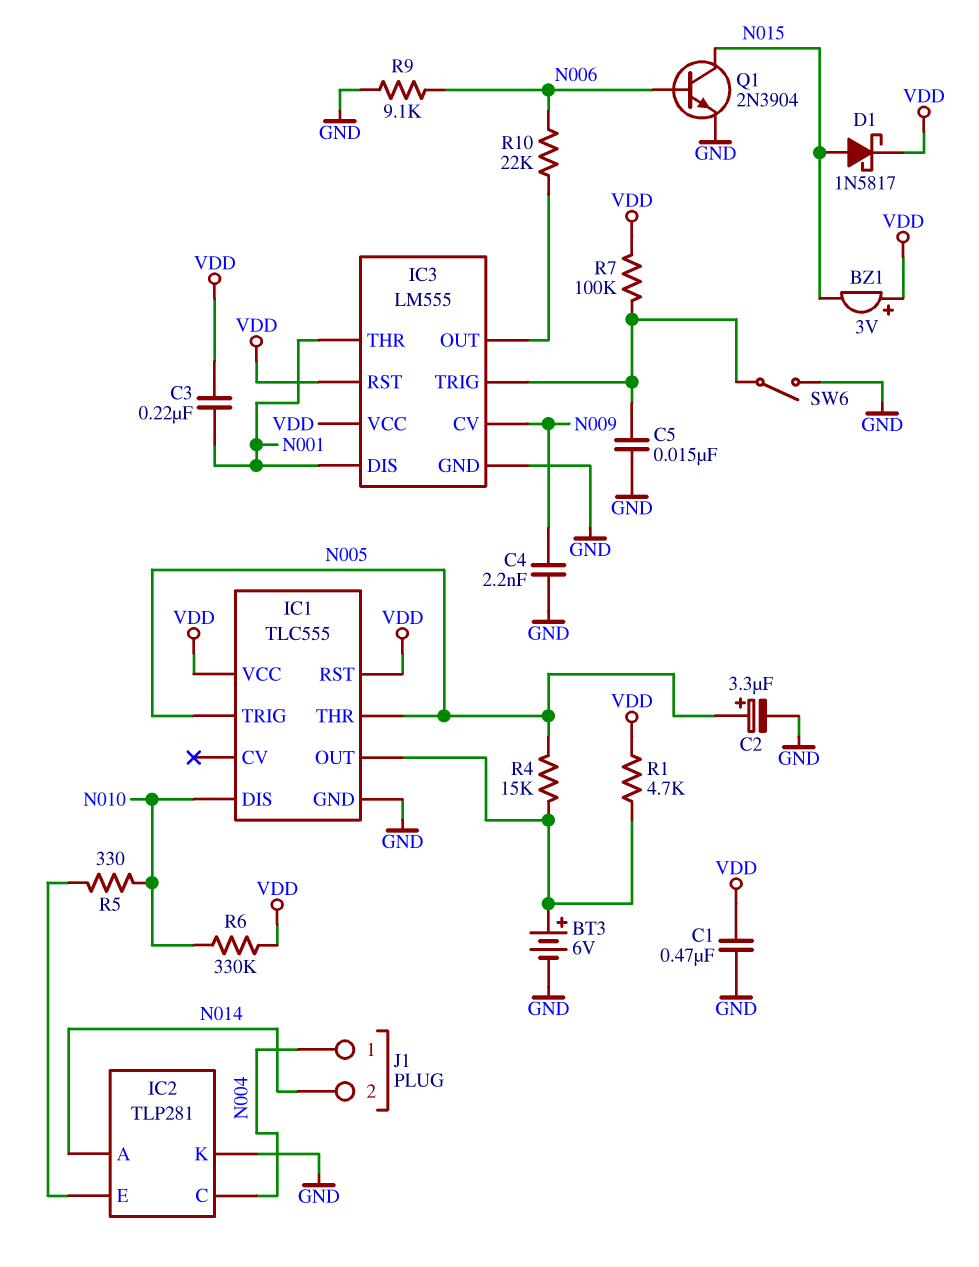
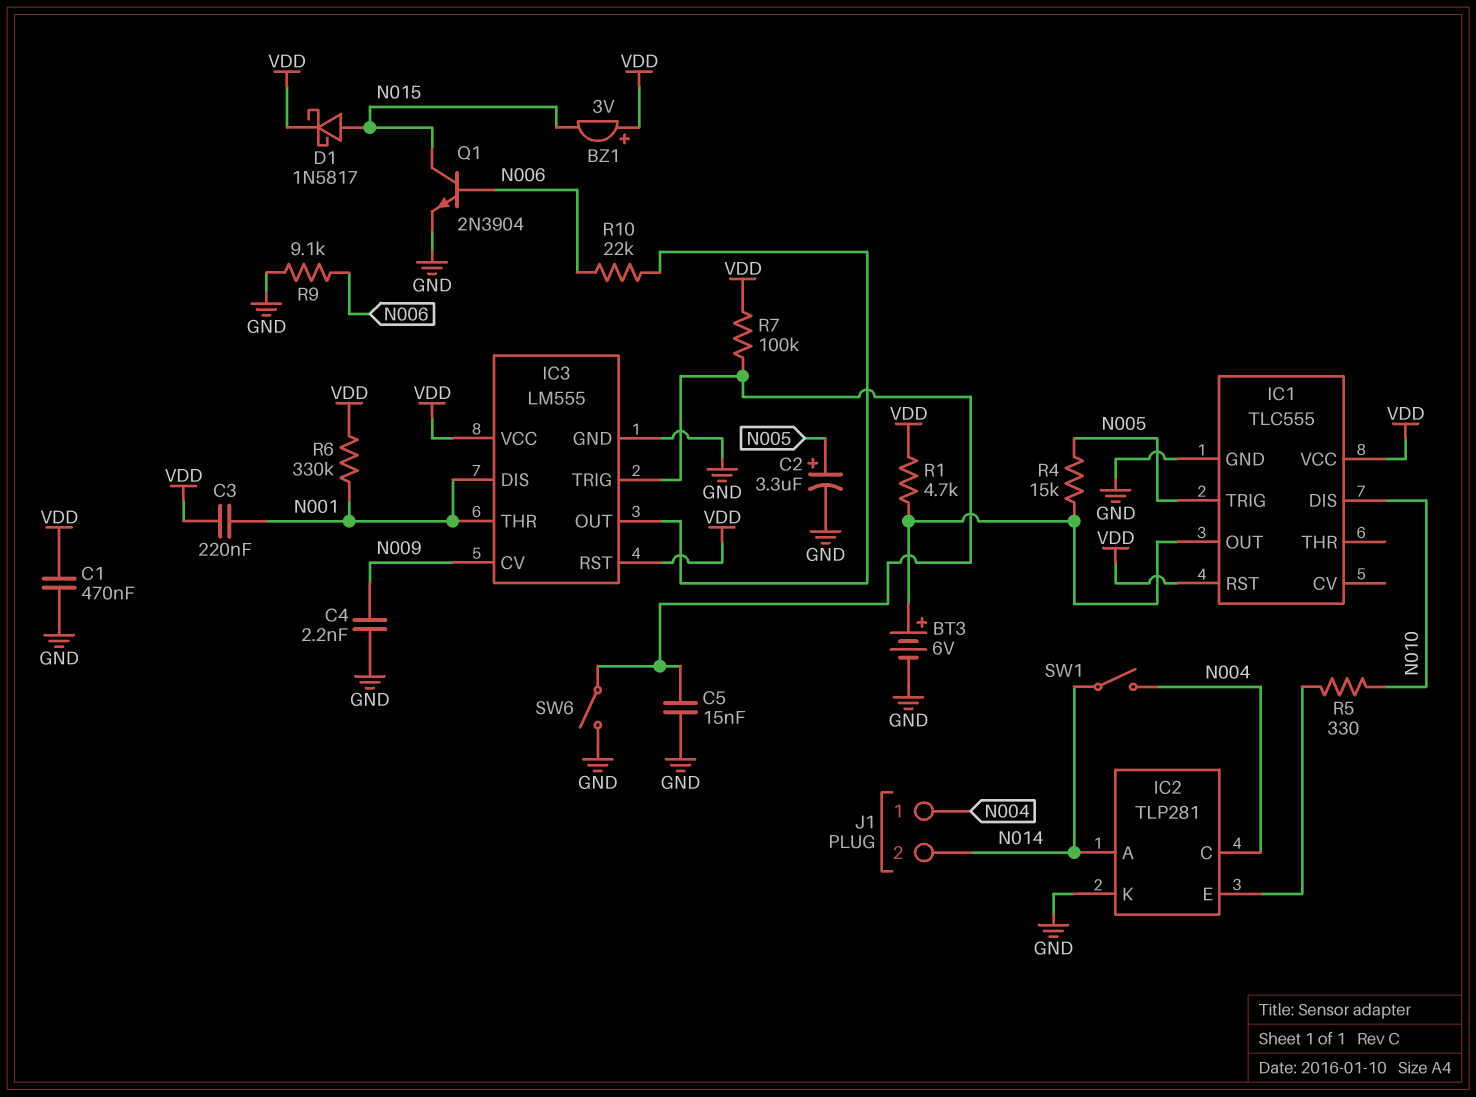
IC1 pin THR: N005 -> none
R6: 330k (N010, VDD) -> 330k (N001, VDD)
SW1: none -> switch (N004, N014)

